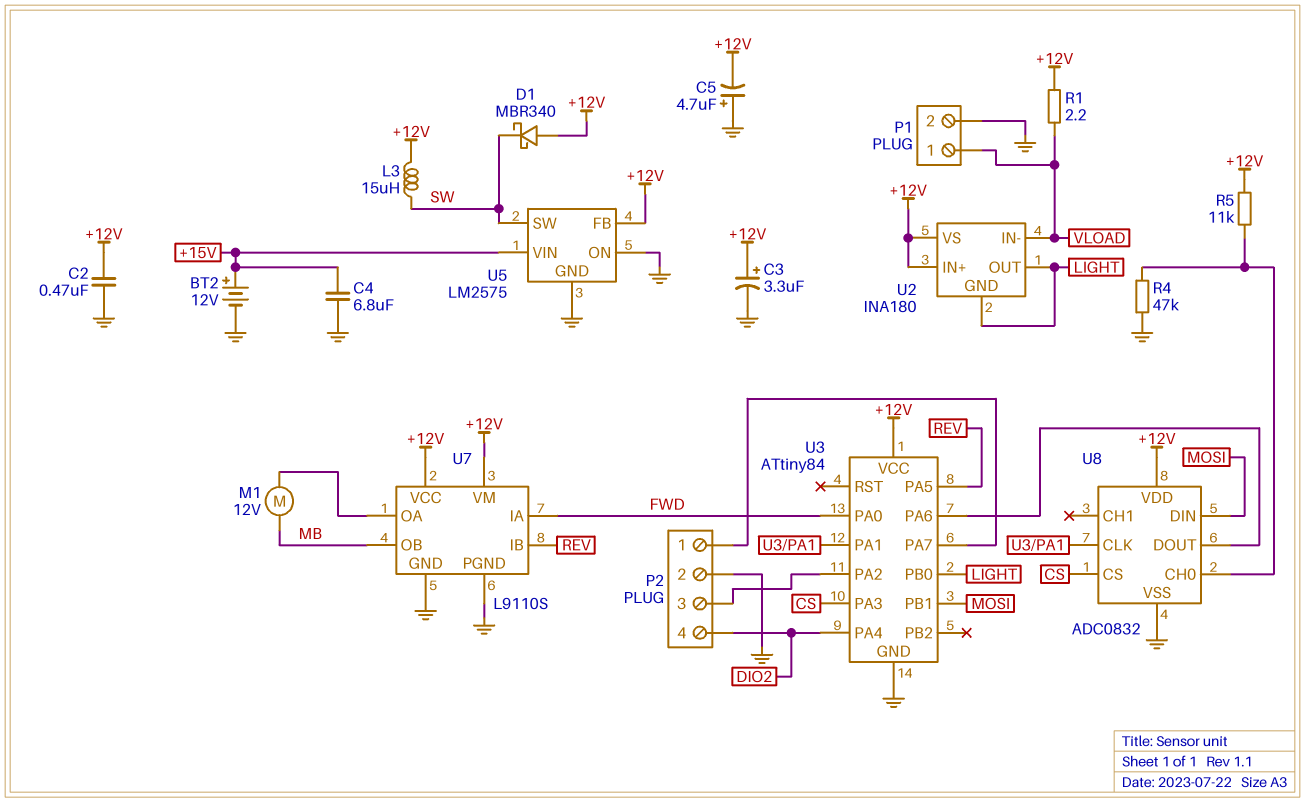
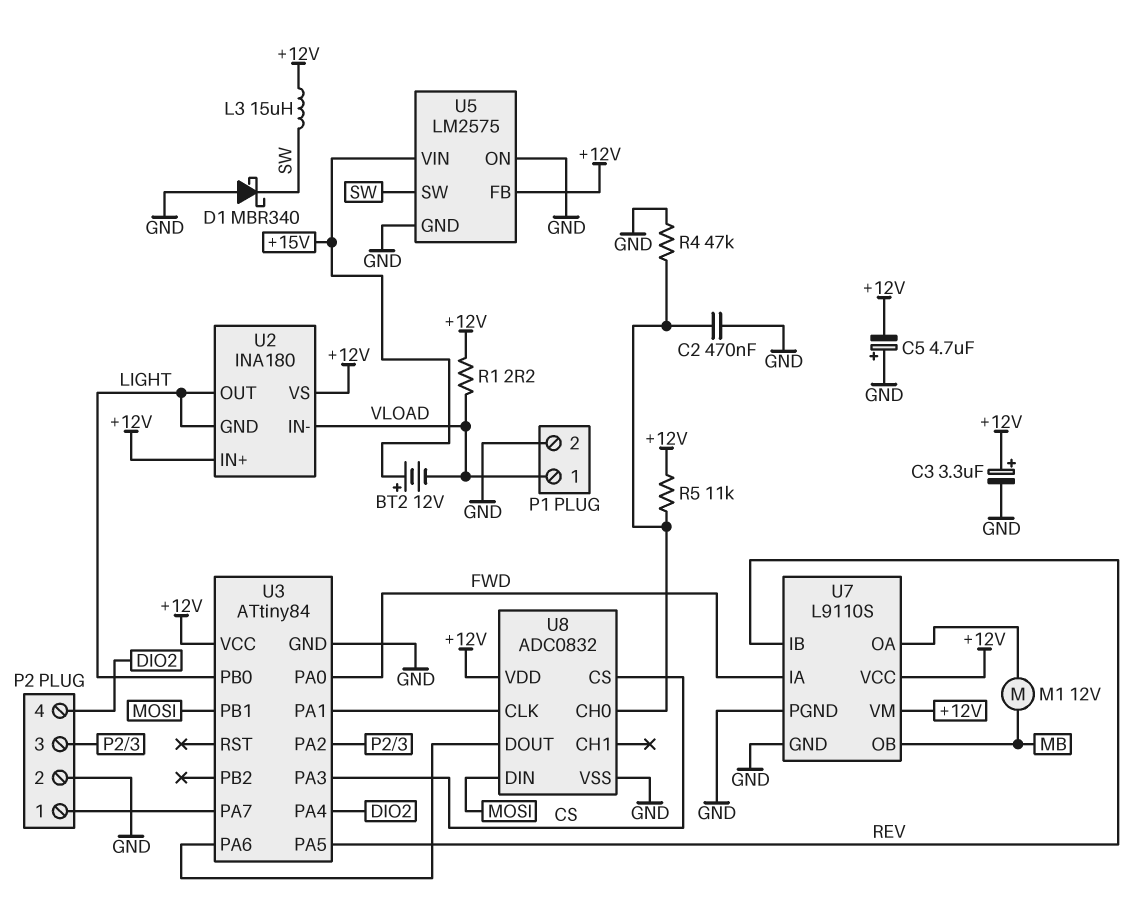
BT2: 12V (plus +15V, minus GND) -> 12V (plus +15V, minus VLOAD)
C2: 470nF (+12V, GND) -> 470nF (GND, U8/CH0)
C4: 6.8uF (+15V, GND) -> none
D1: schottky MBR340 (A +12V, K SW) -> schottky MBR340 (A GND, K SW)

